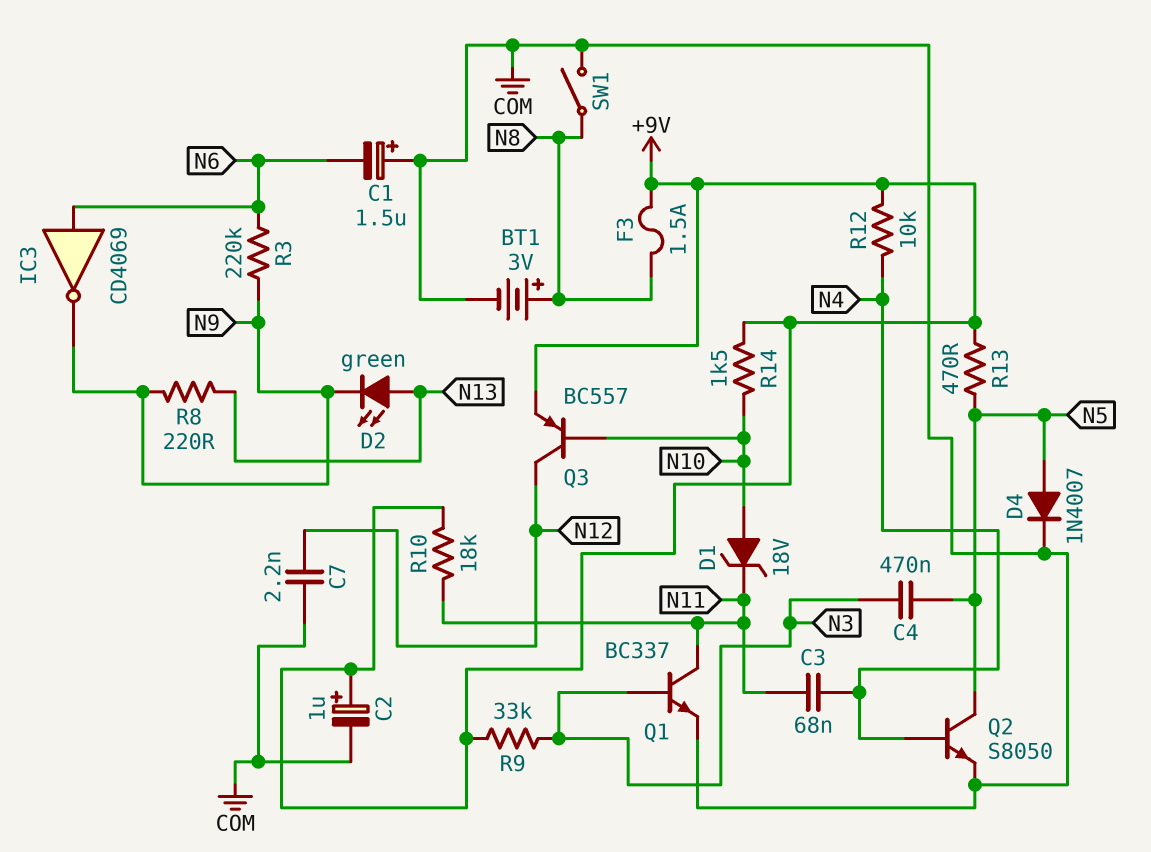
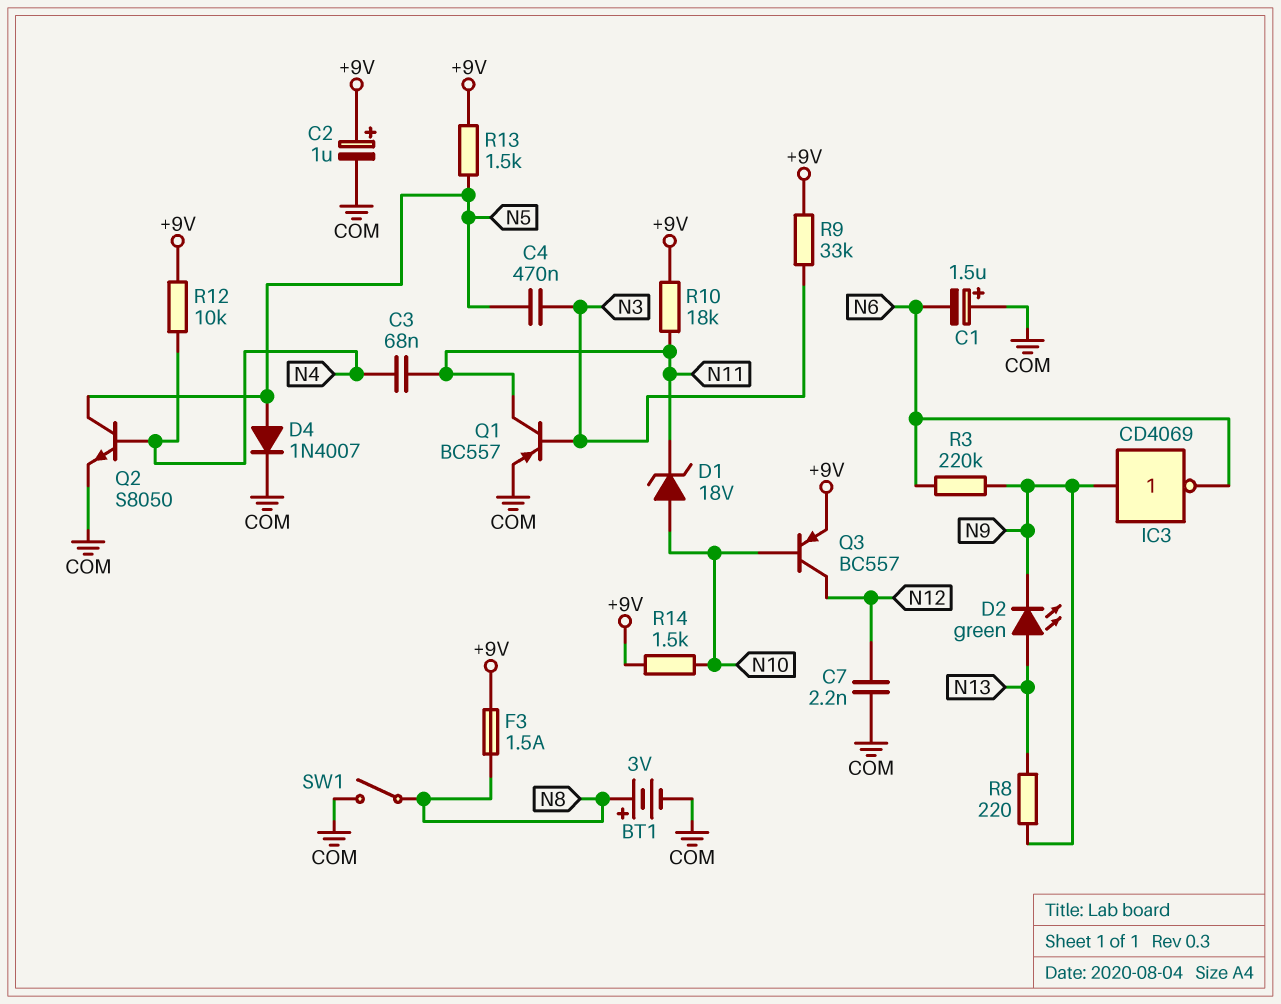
IC3: NOT CD4069 (in N6, out N9) -> NOT CD4069 (in N9, out N6)
Q1: NPN BC337 (B N3, C N11, E COM) -> PNP BC557 (B N3, C N11, E COM)
R13: 470 (+9V, N5) -> 1.5k (+9V, N5)

